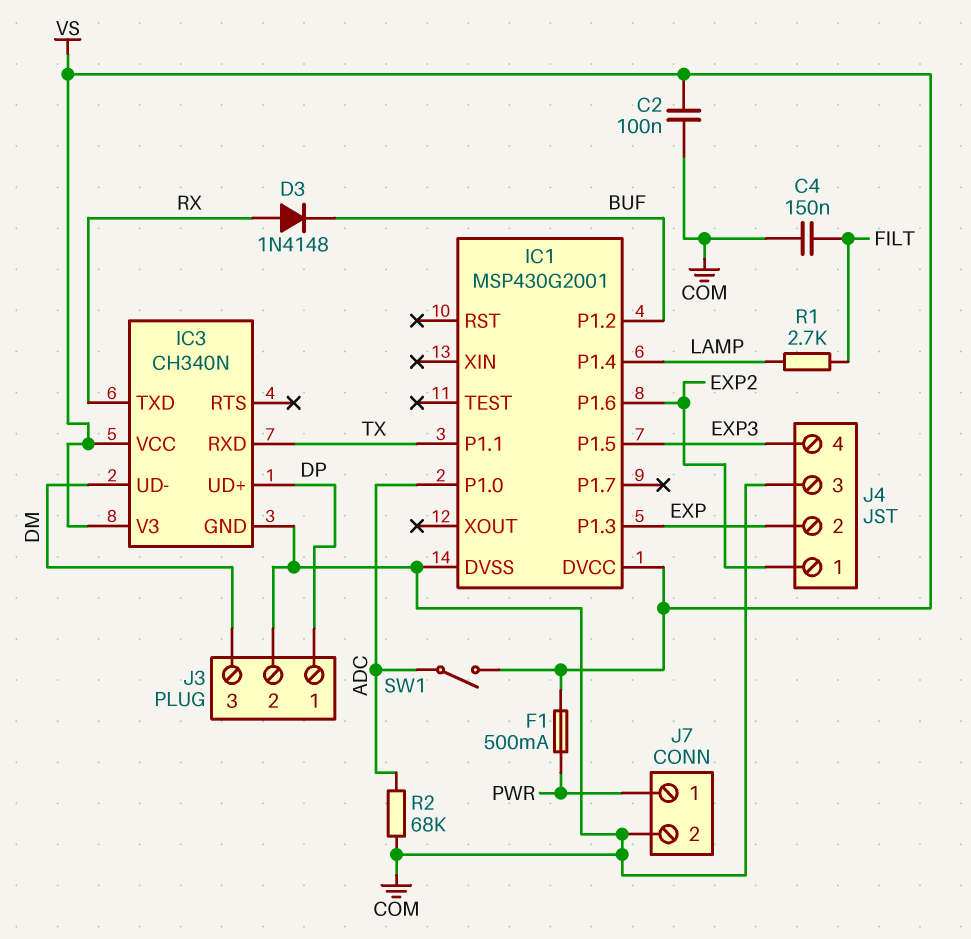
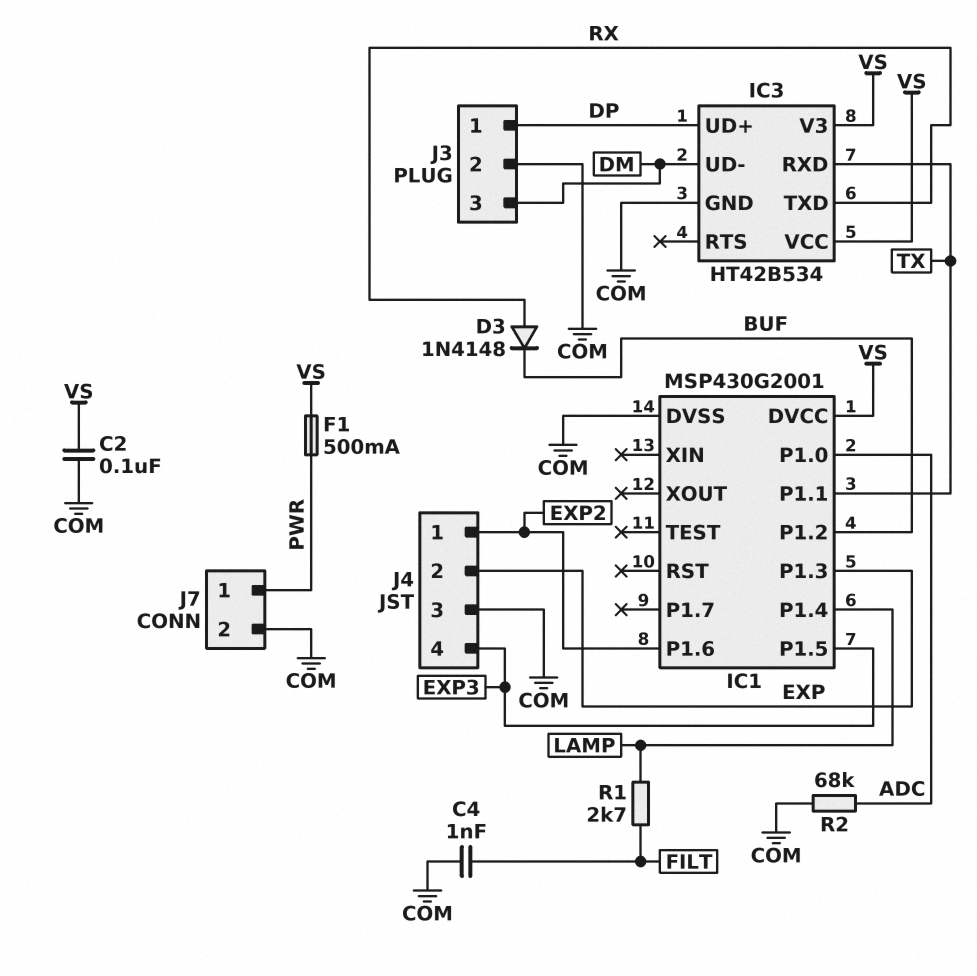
C4: 150nF (COM, FILT) -> 1nF (COM, FILT)
IC3: CH340N -> HT42B534
SW1: switch (ADC, VS) -> none

